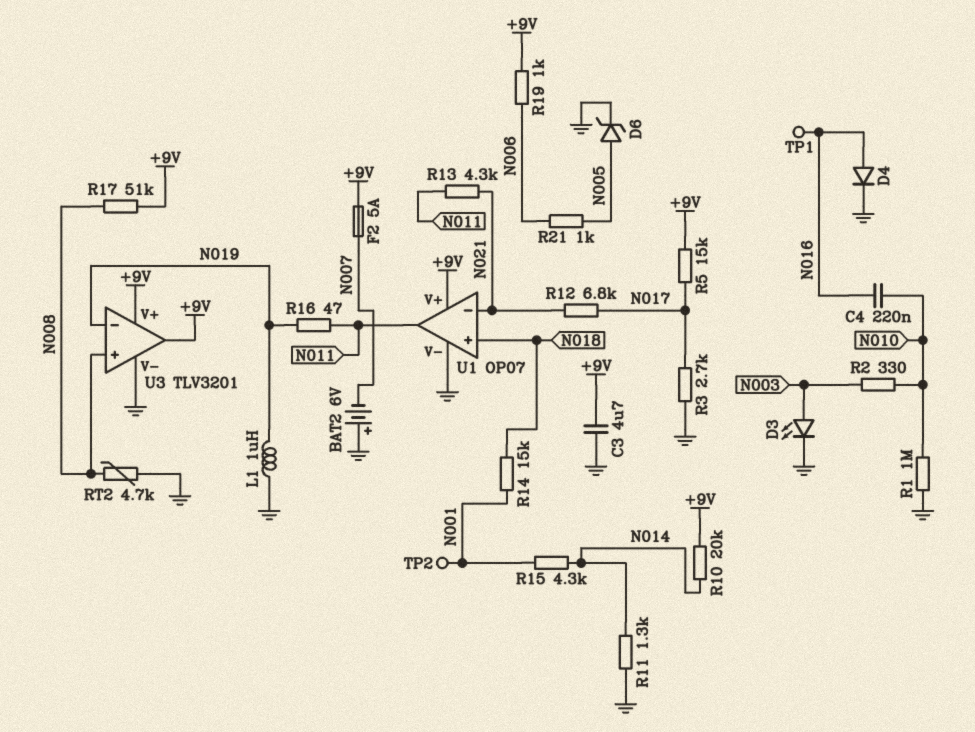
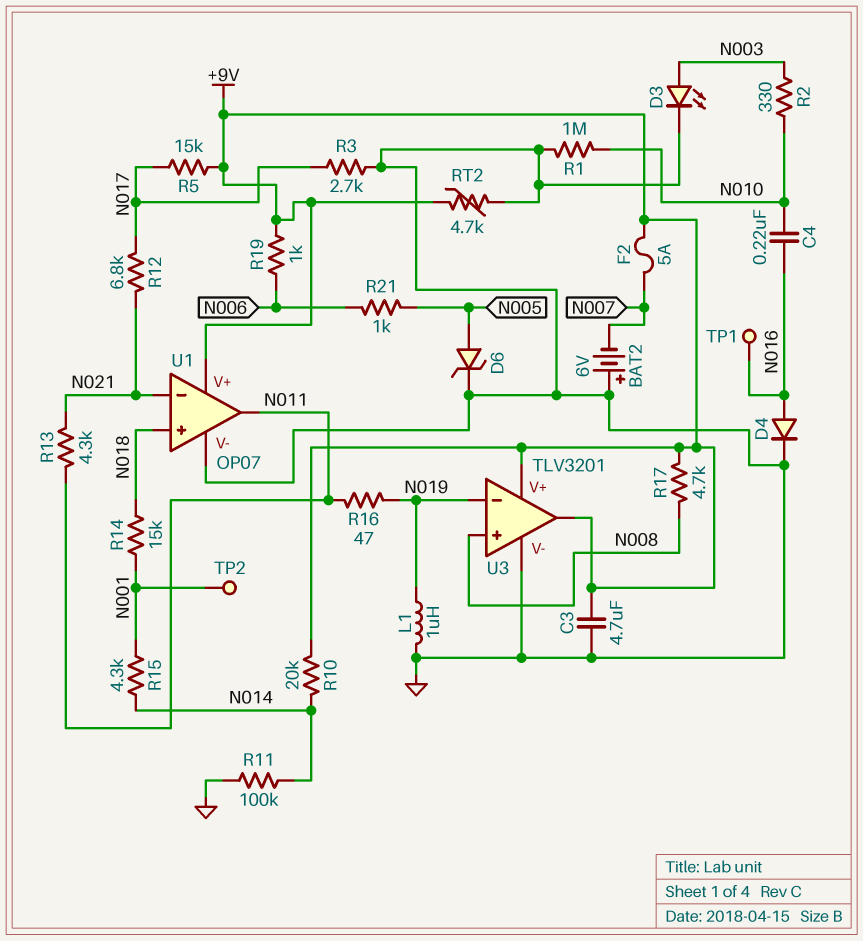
R11: 1.3k (GND, N014) -> 100k (GND, N014)
R17: 51k (+9V, N008) -> 4.7k (+9V, N008)
RT2: 4.7k (GND, N008) -> 4.7k (+9V, GND)

